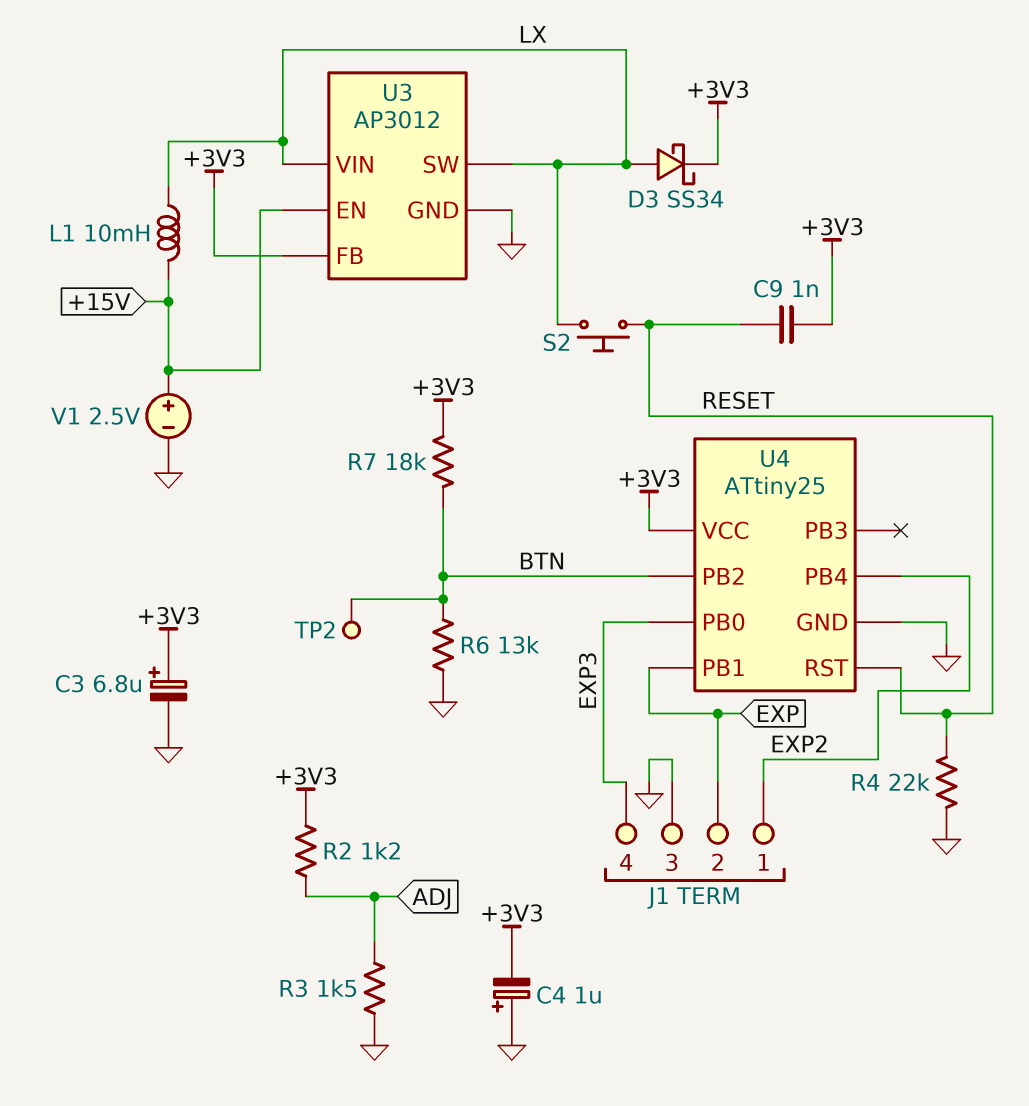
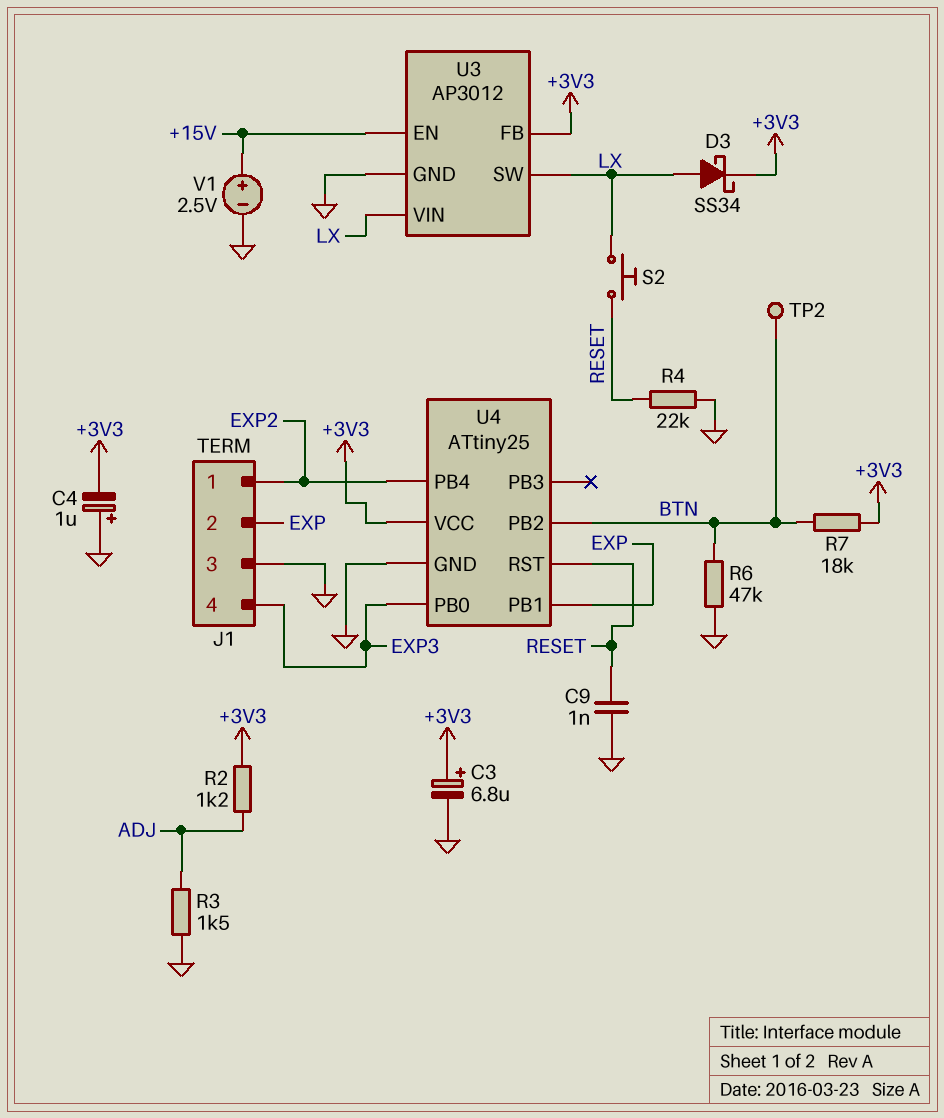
C9: 1nF (+3V3, RESET) -> 1nF (GND, RESET)
L1: 10mH (+15V, LX) -> none
R6: 13k (BTN, GND) -> 47k (BTN, GND)

